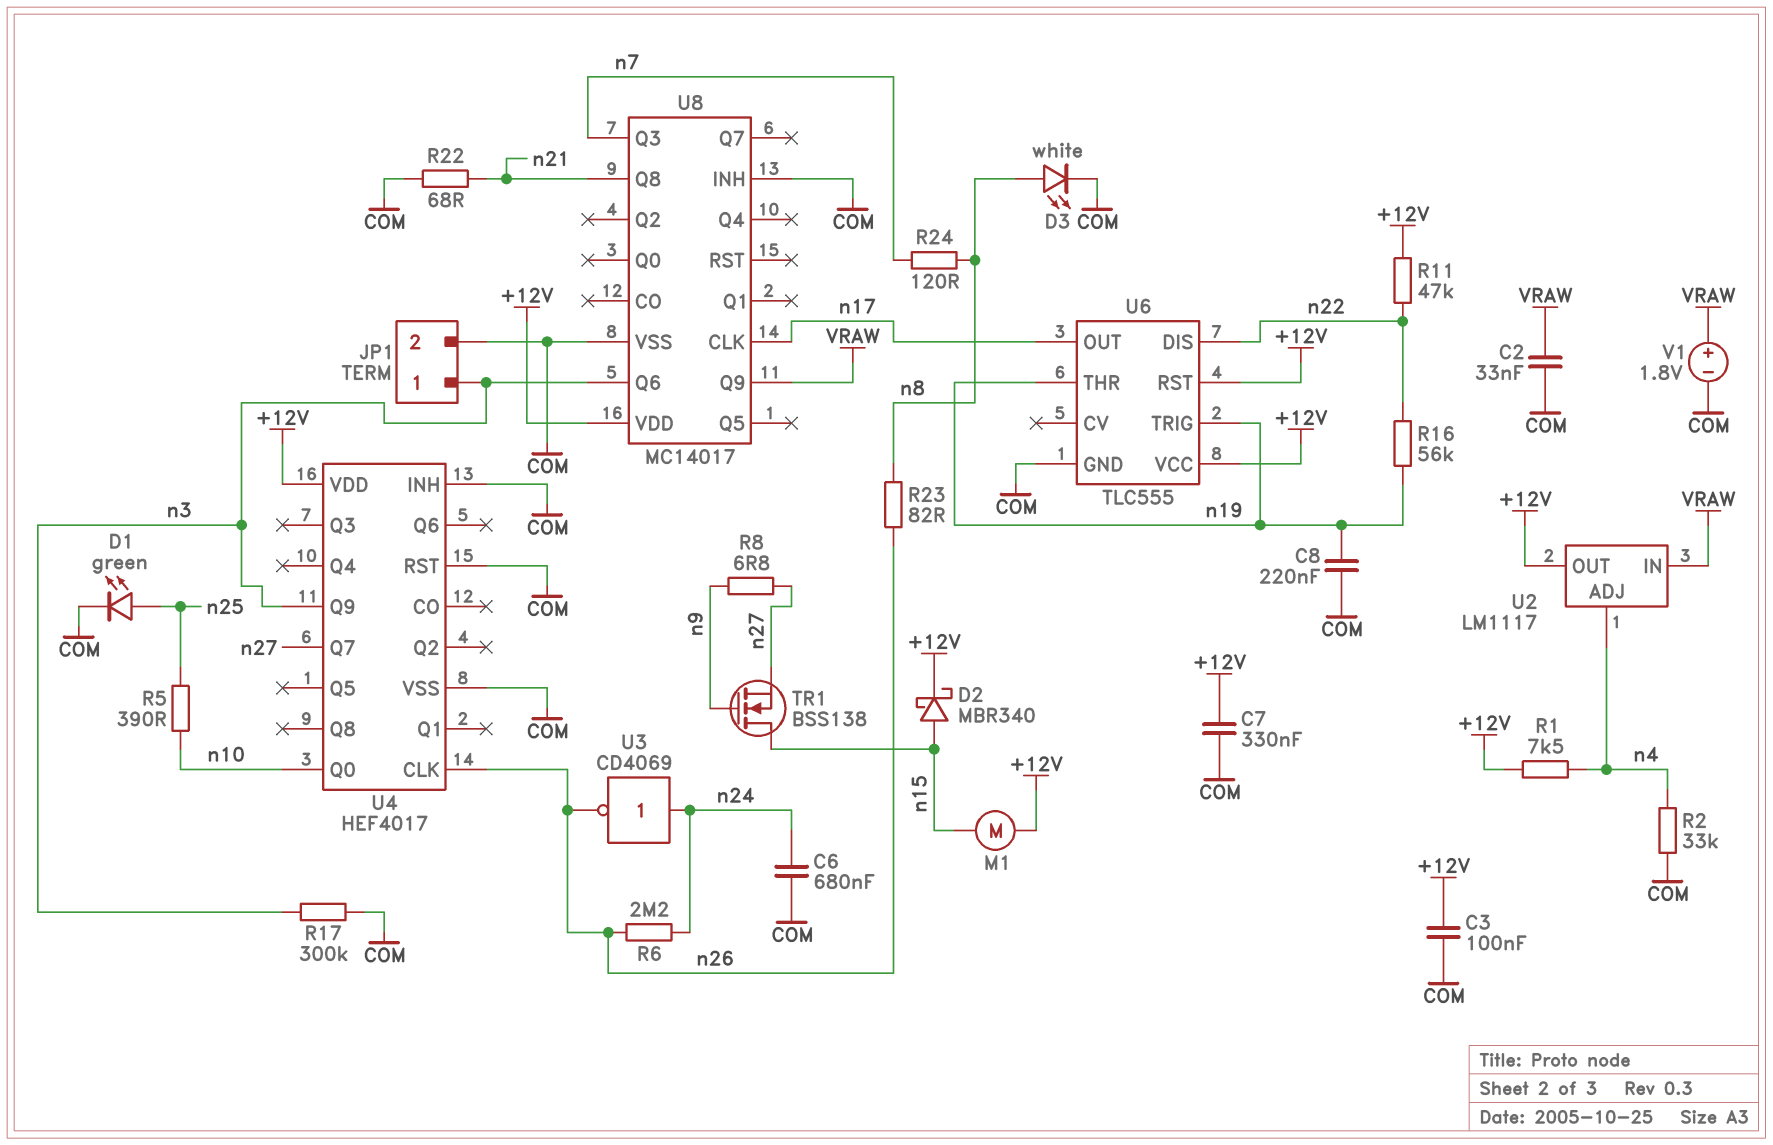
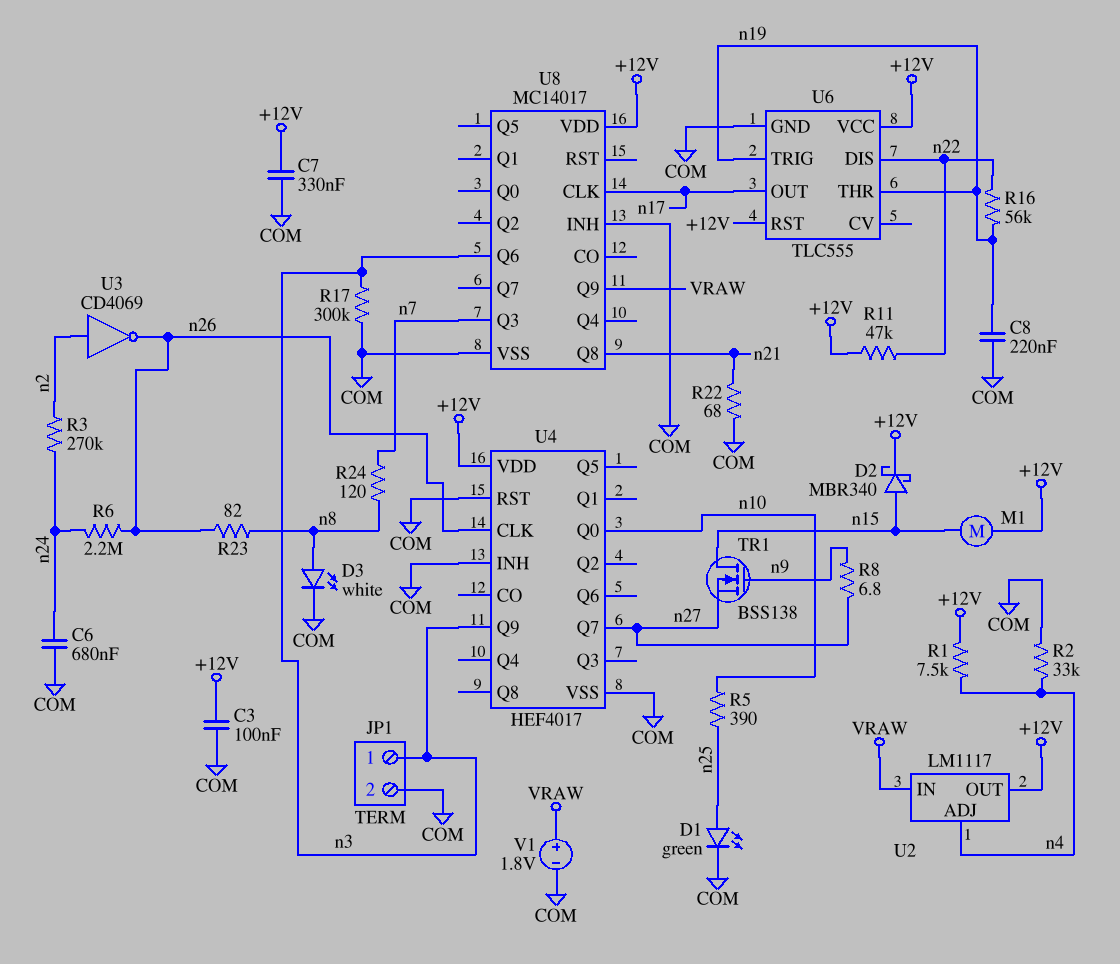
C2: 33nF (COM, VRAW) -> none
R3: none -> 270k (n2, n24)
U3: NOT CD4069 (in n24, out n26) -> NOT CD4069 (in n2, out n26)

